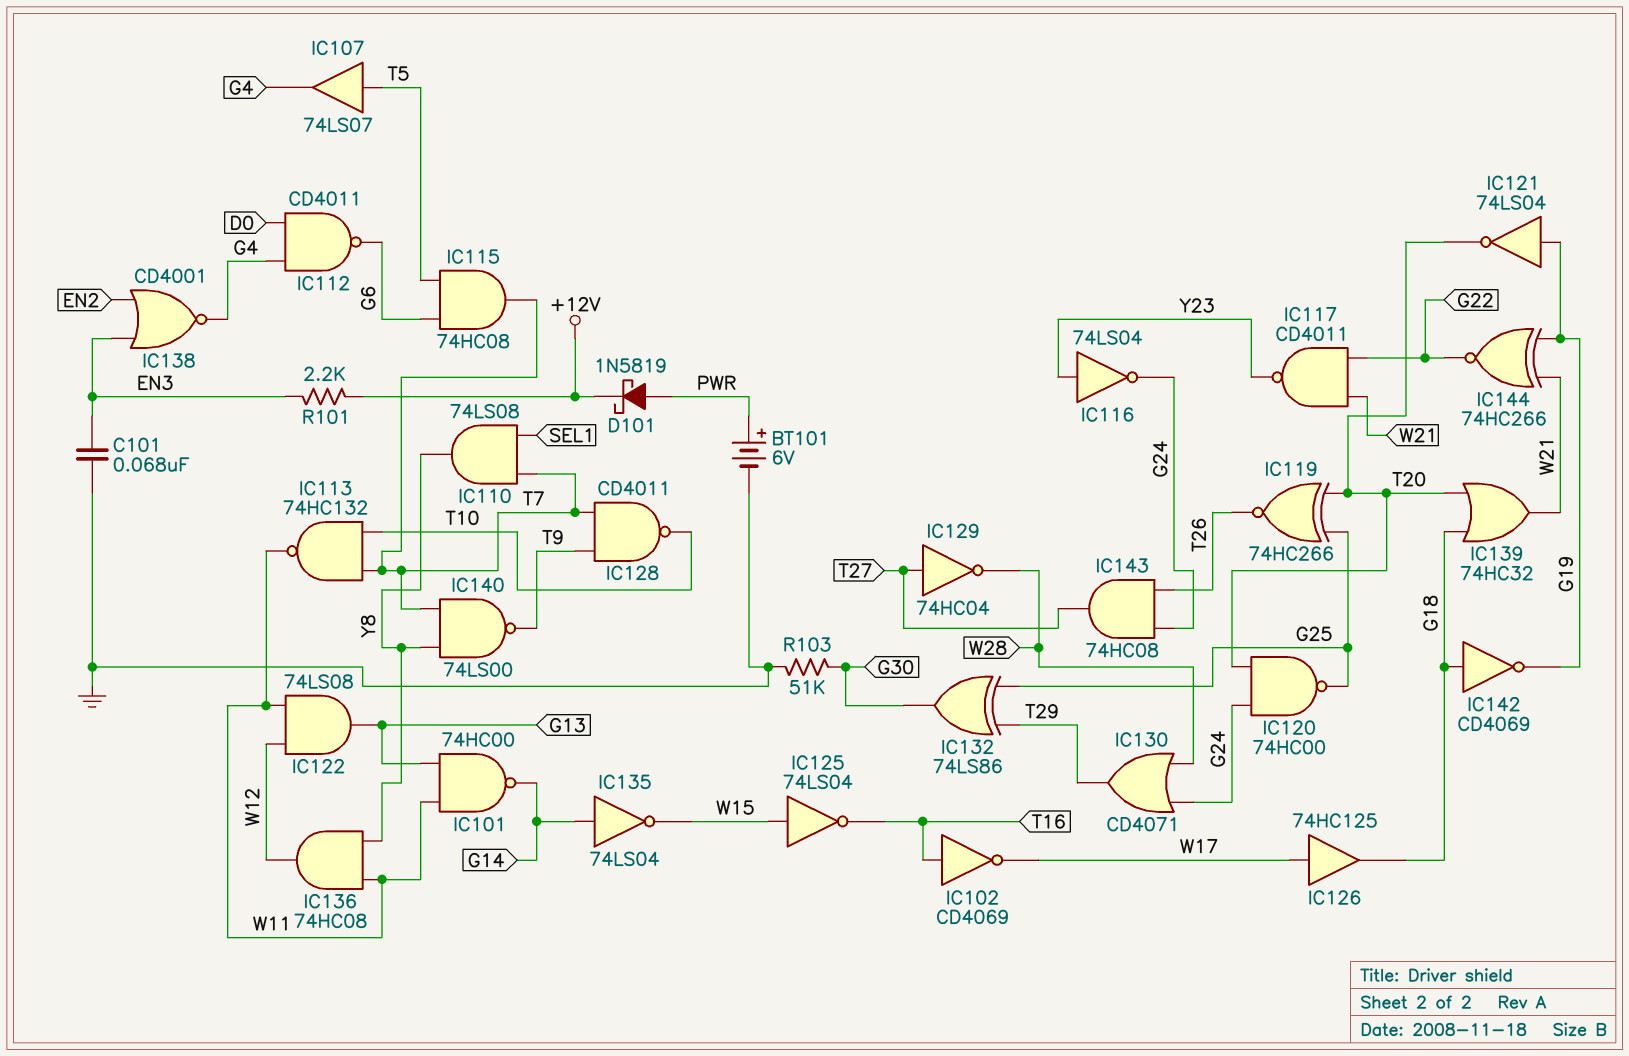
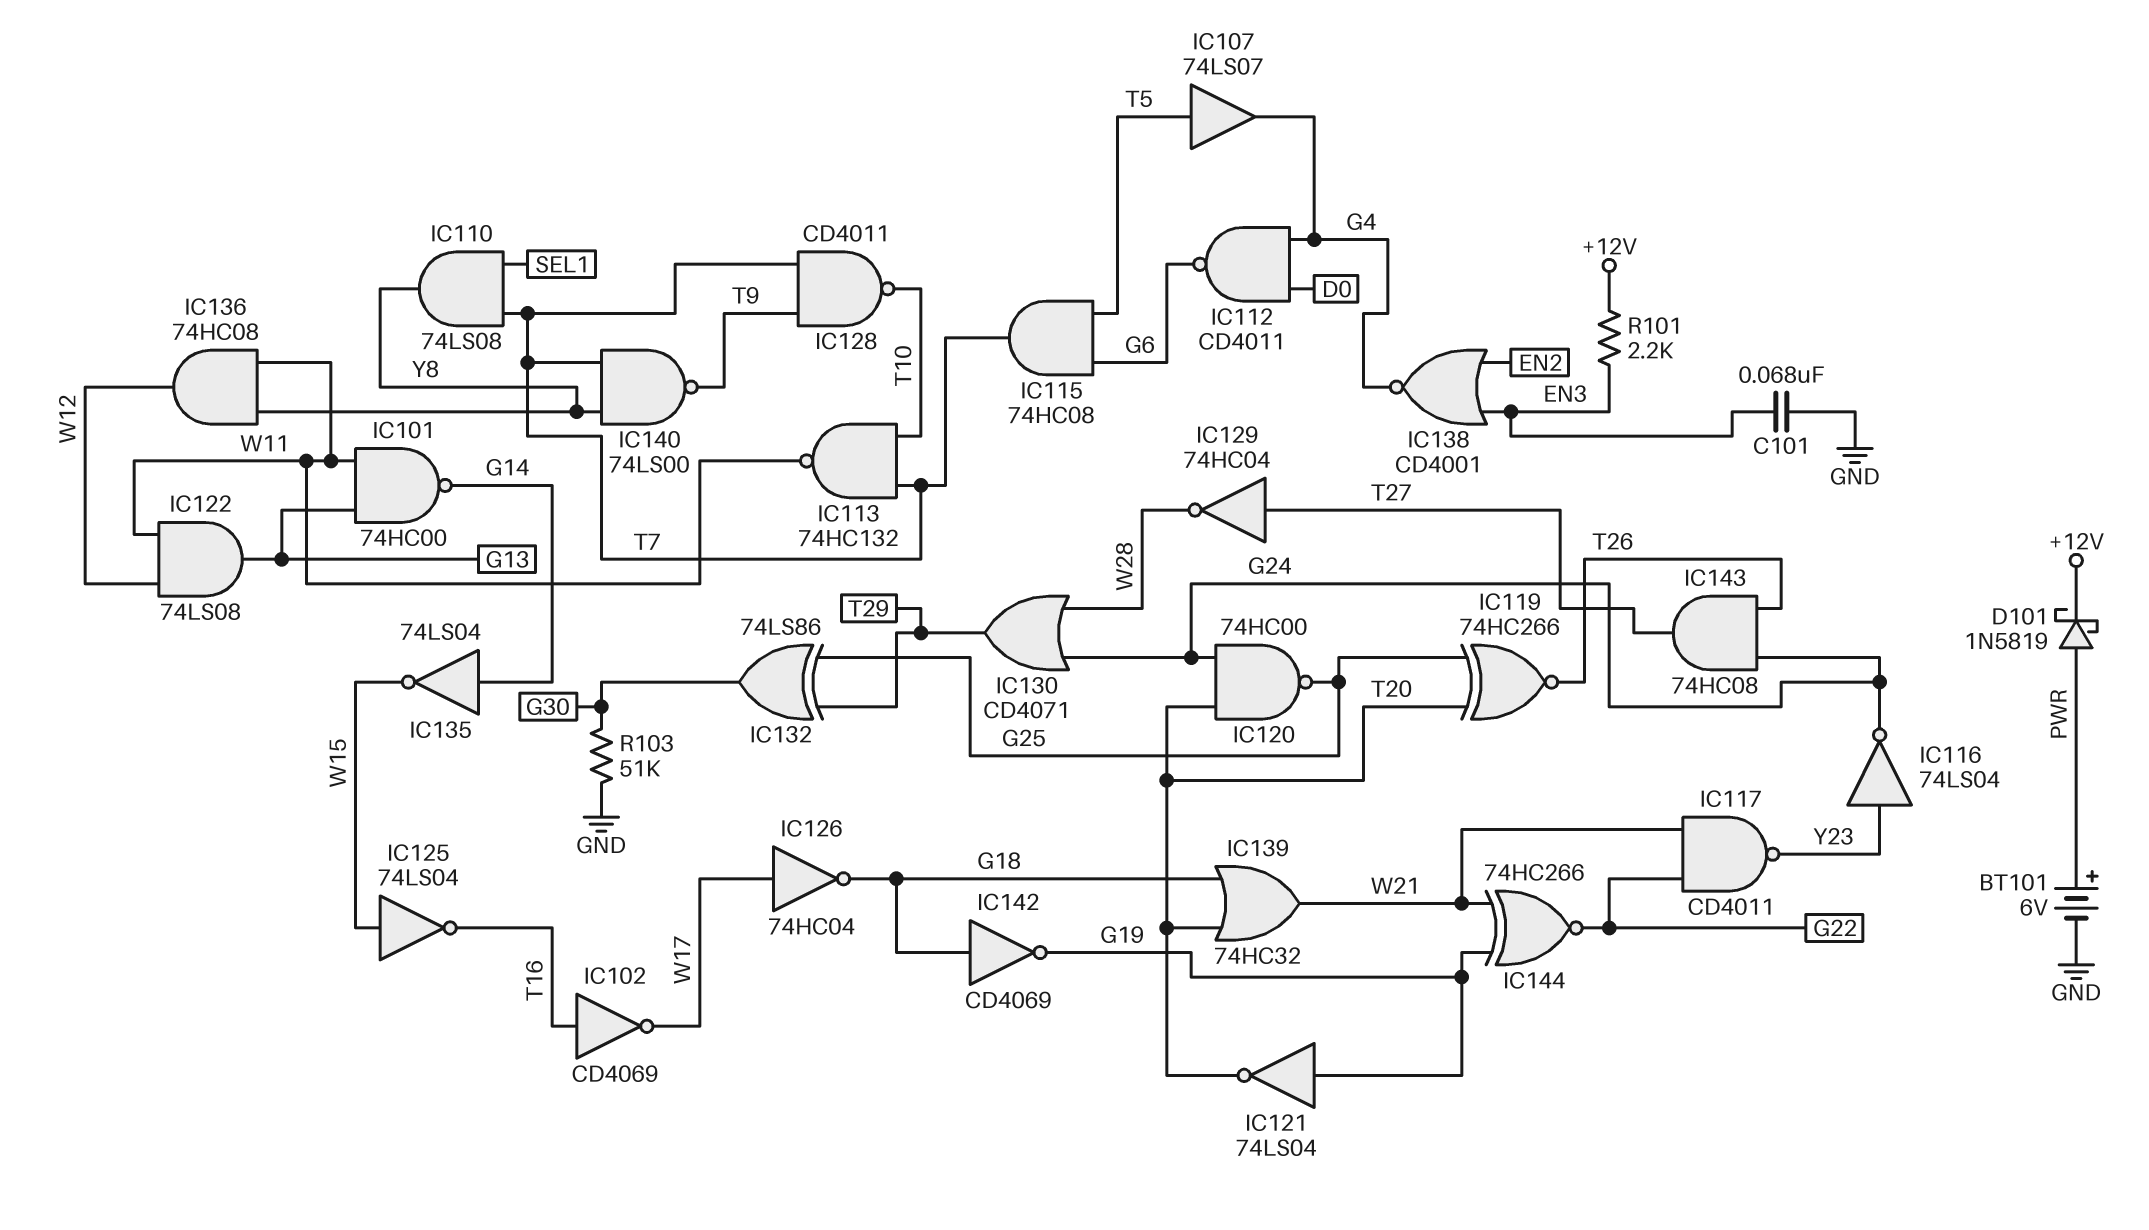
IC126: buffer 74HC125 (in W17, out G18) -> NOT 74HC04 (in W17, out G18)

